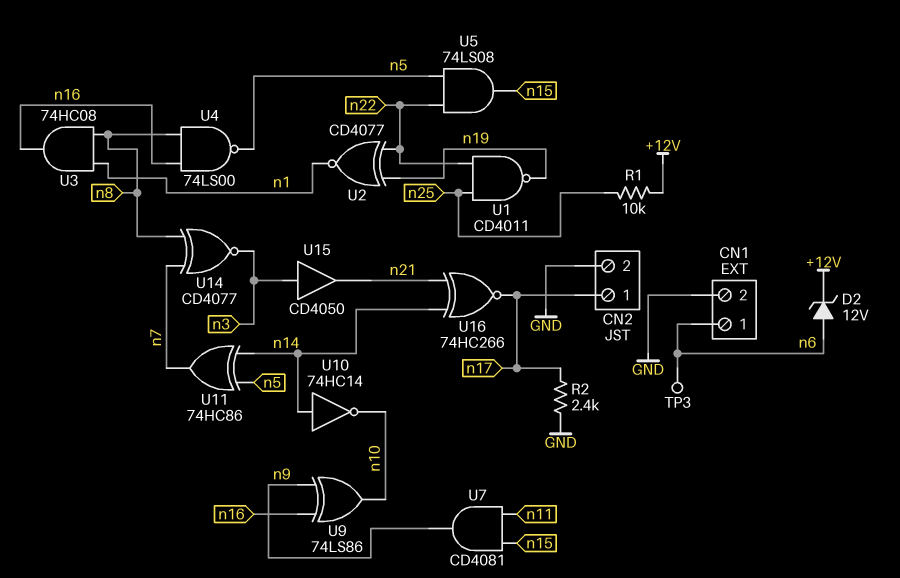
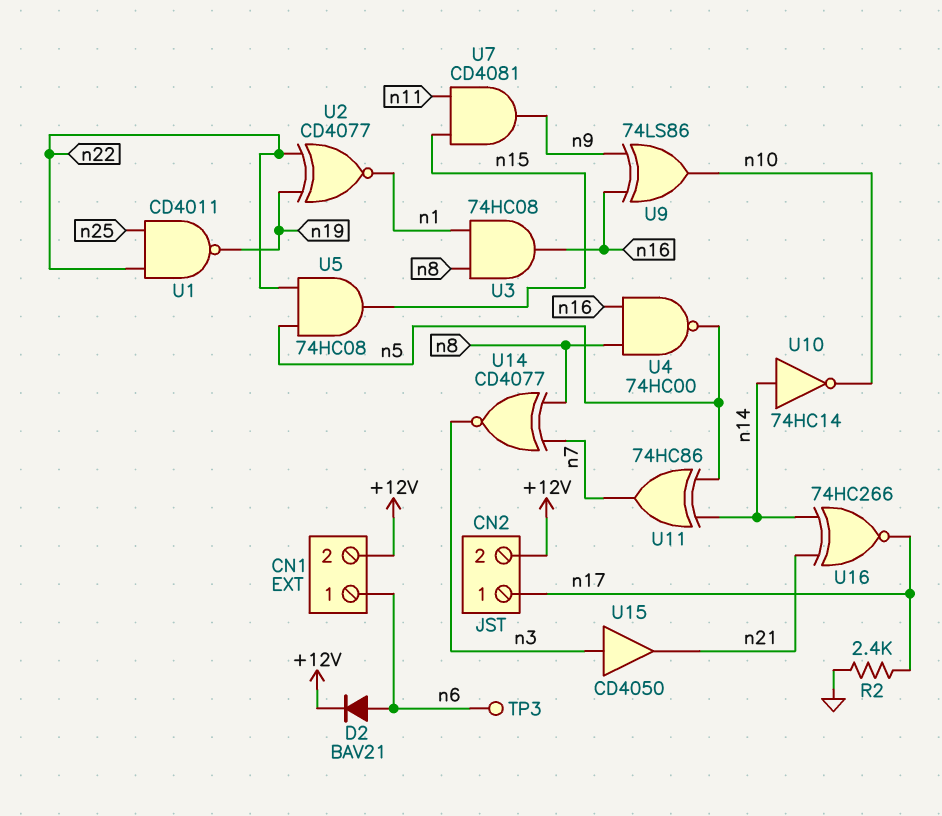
CN1 pin 2: GND -> +12V
CN2 pin 2: GND -> +12V
D2: zener 12V (A n6, K +12V) -> diode BAV21 (A n6, K +12V)
R1: 10k (+12V, n25) -> none
U4: NAND 74LS00 (in n8, in n16, out n5) -> NAND 74HC00 (in n8, in n16, out n5)
U5: AND 74LS08 (in n5, in n22, out n15) -> AND 74HC08 (in n5, in n22, out n15)

